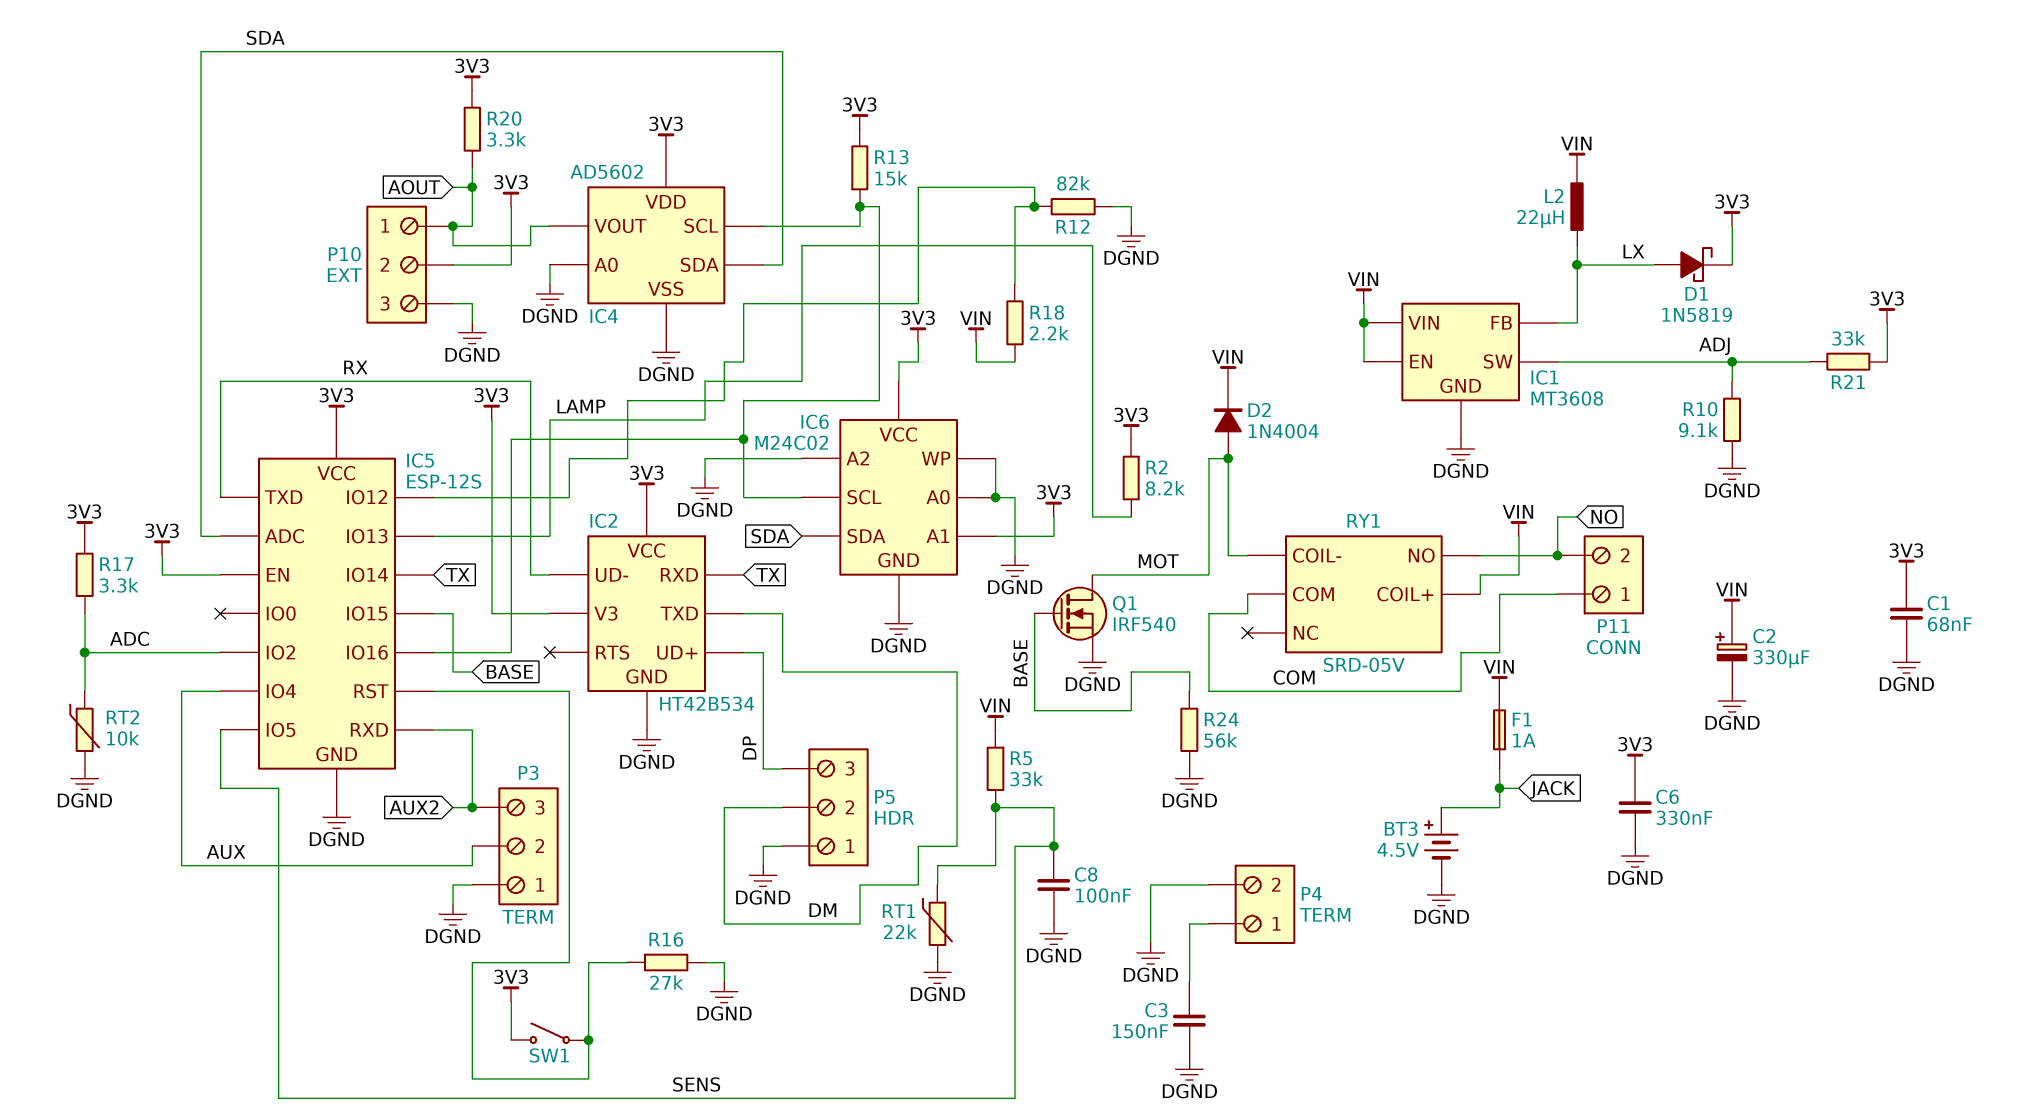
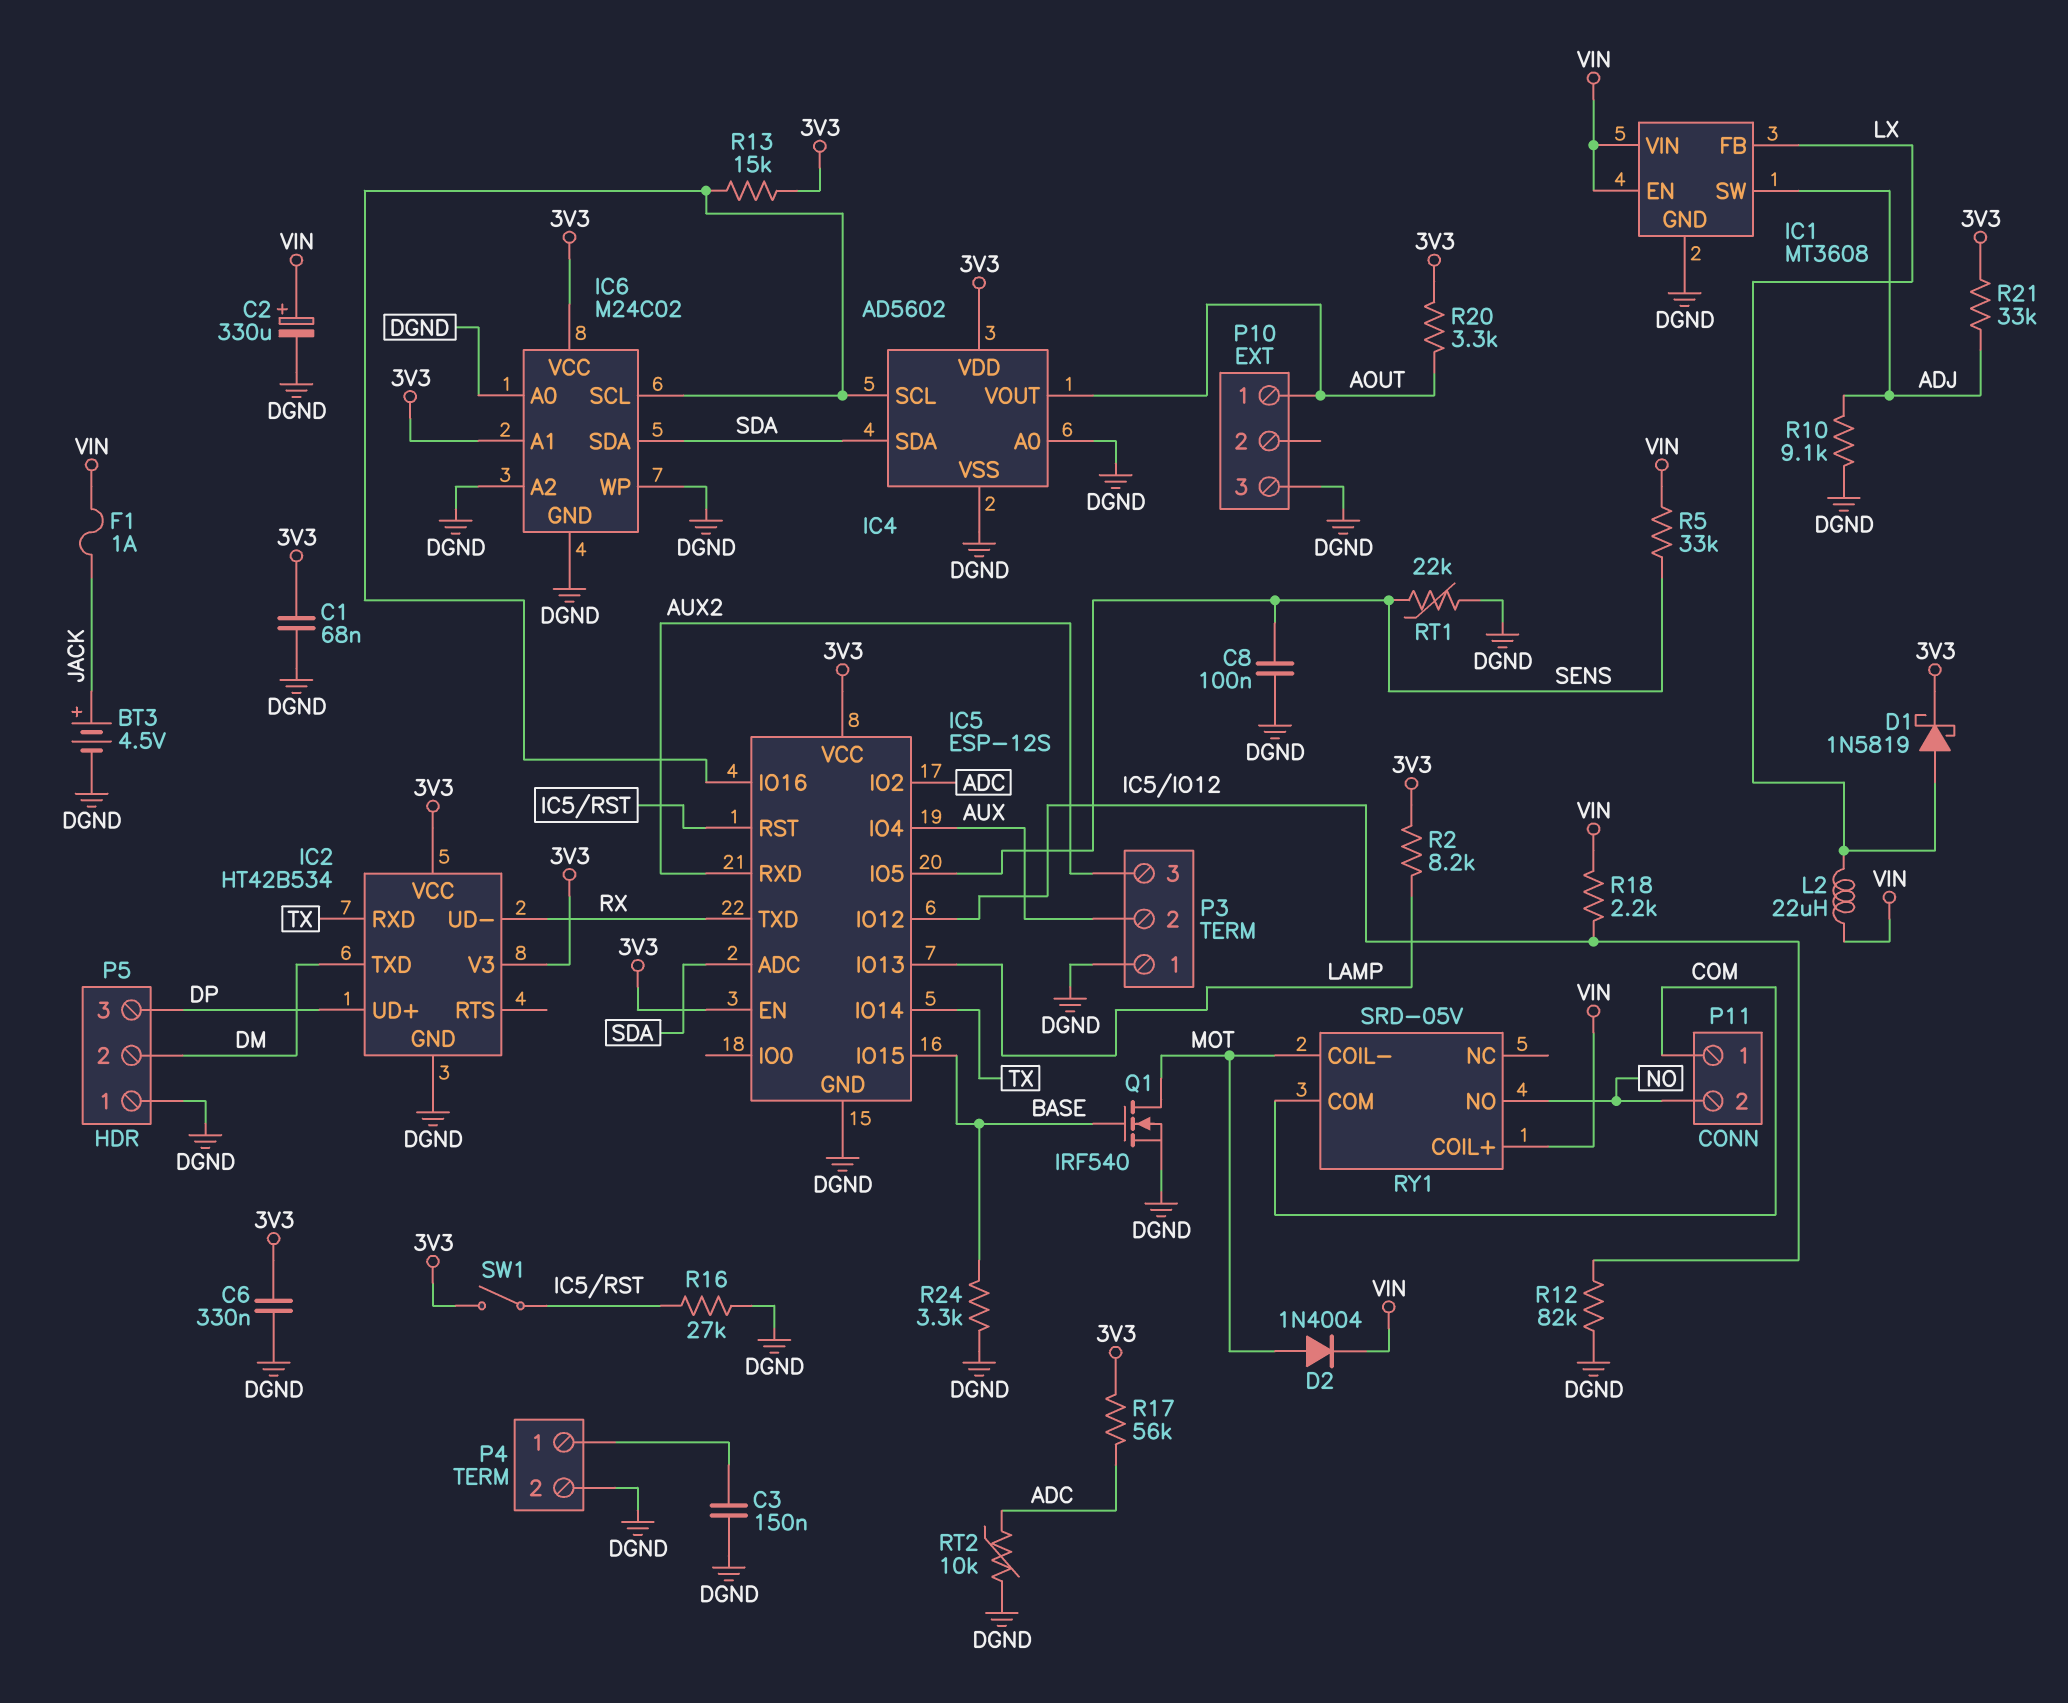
P10 pin 2: 3V3 -> none
R17: 3.3k (3V3, ADC) -> 56k (3V3, ADC)
R24: 56k (BASE, DGND) -> 3.3k (BASE, DGND)

